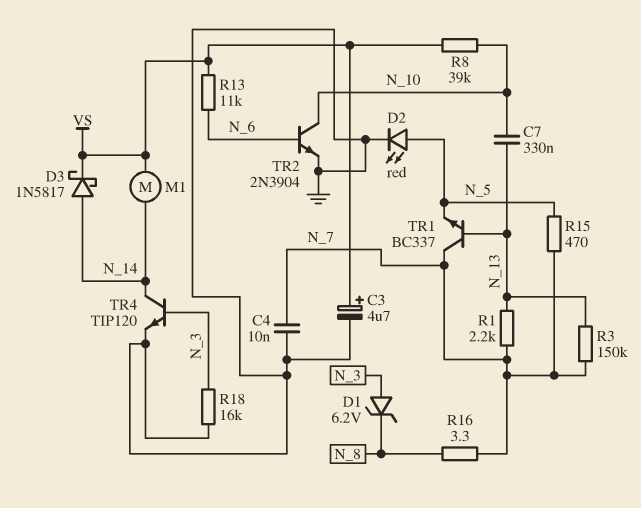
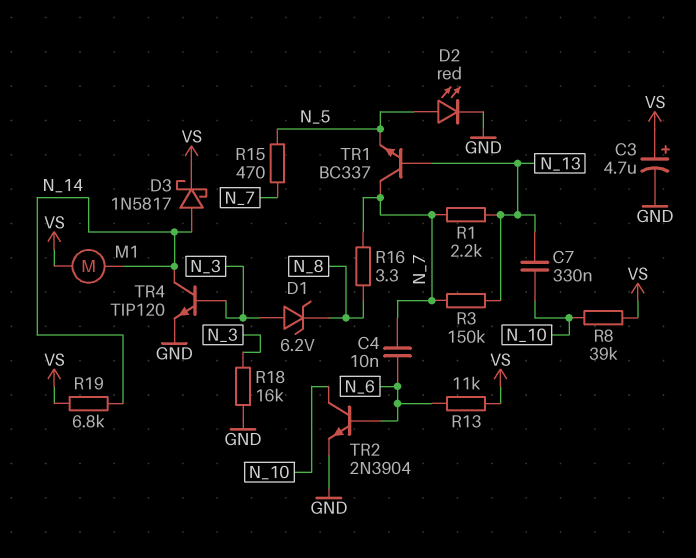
C4: 10nF (GND, N_7) -> 10nF (N_6, N_7)
R19: none -> 6.8k (N_14, VS)

